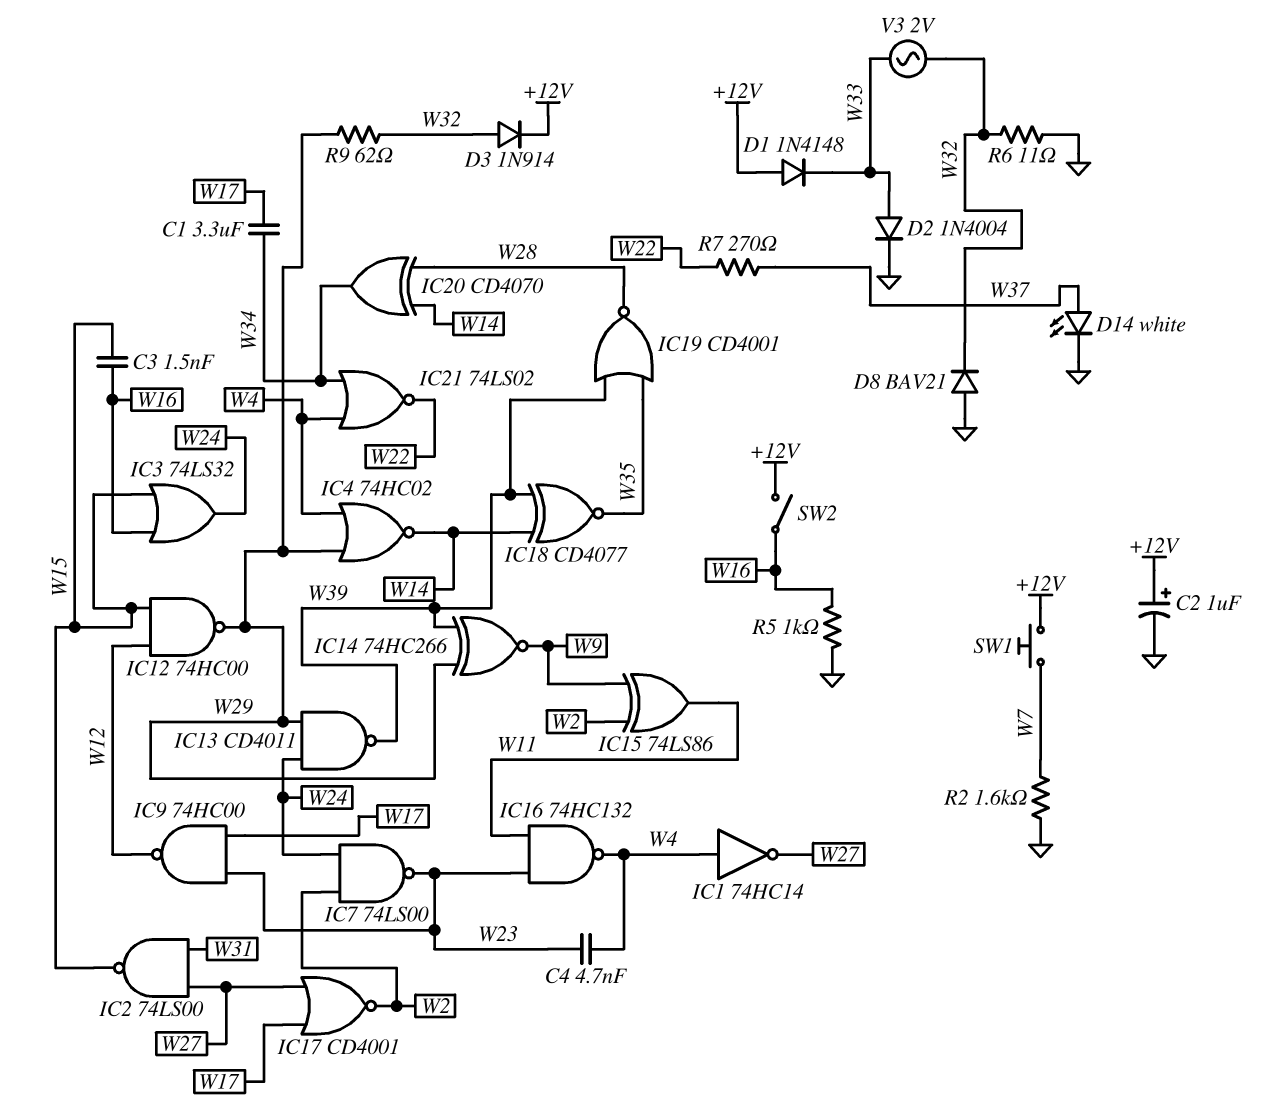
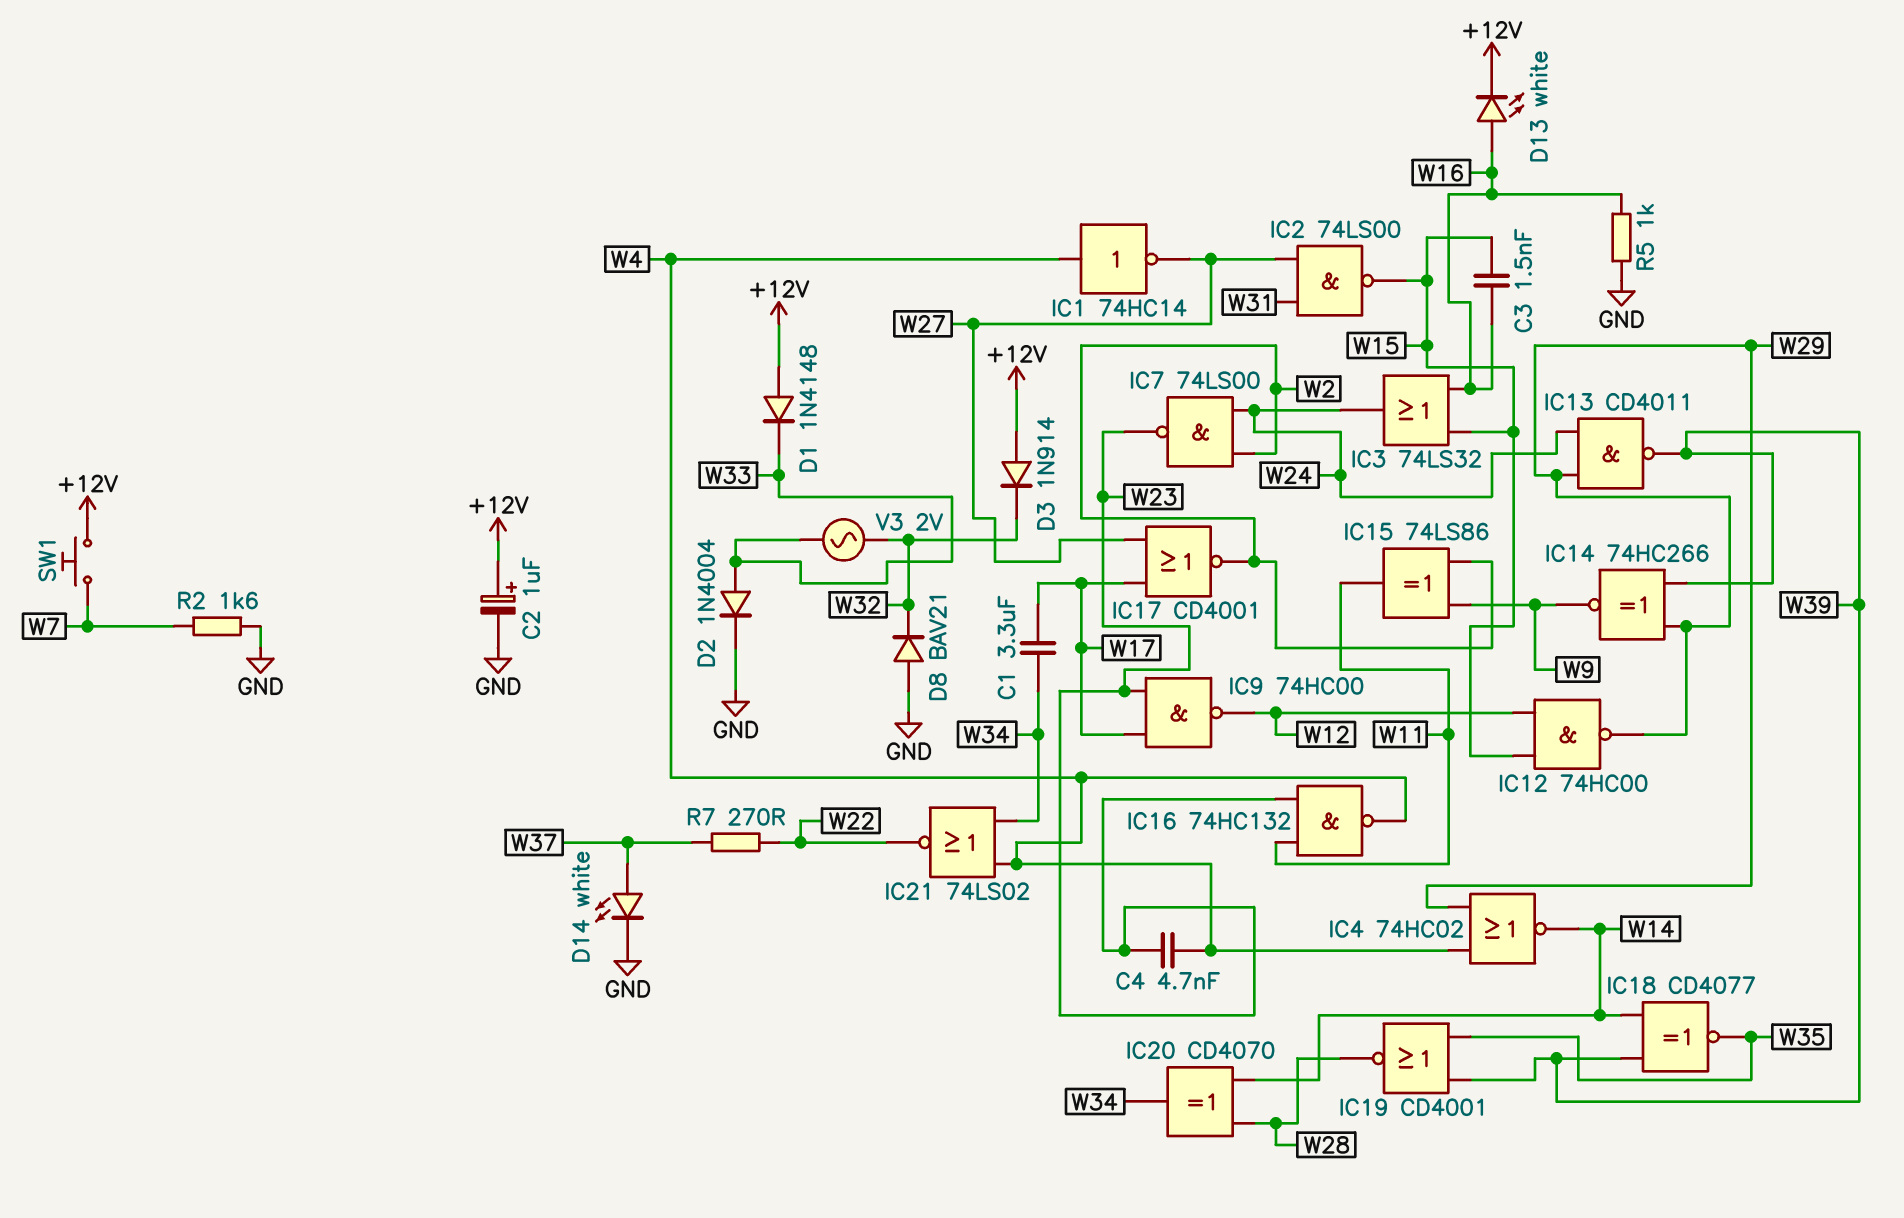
D3: diode 1N914 (A W32, K +12V) -> diode 1N914 (A +12V, K W32)
D13: none -> LED white (A W16, K +12V)
R6: 11 (GND, W32) -> none
R9: 62 (W29, W32) -> none
SW2: switch (+12V, W16) -> none

